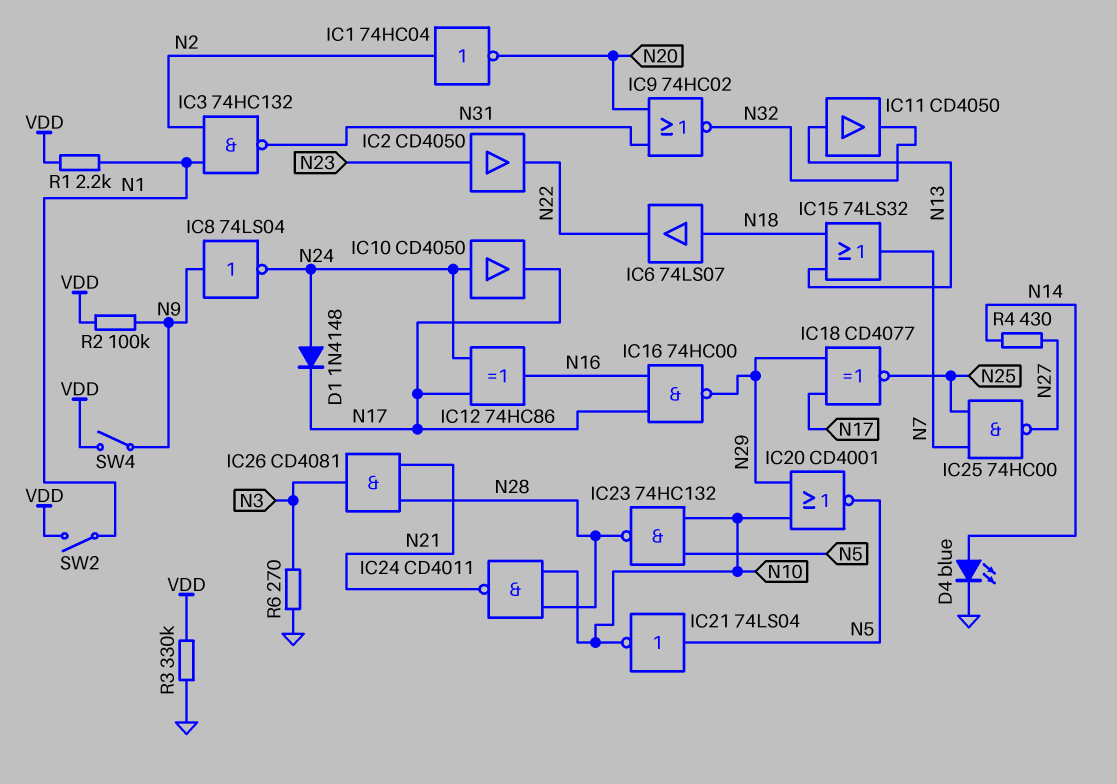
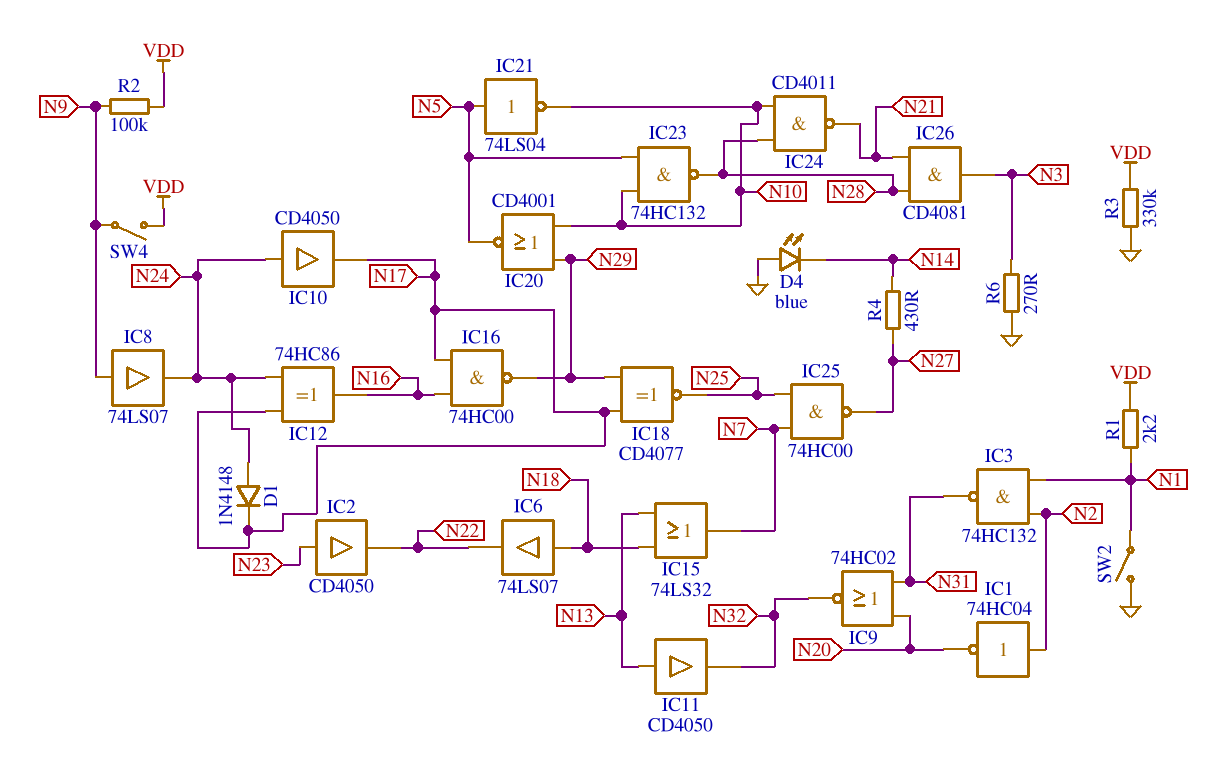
D4: LED blue (A N14, K GND) -> LED blue (A GND, K N14)
IC8: NOT 74LS04 (in N9, out N24) -> buffer 74LS07 (in N9, out N24)
SW2: switch (N1, VDD) -> switch (GND, N1)

